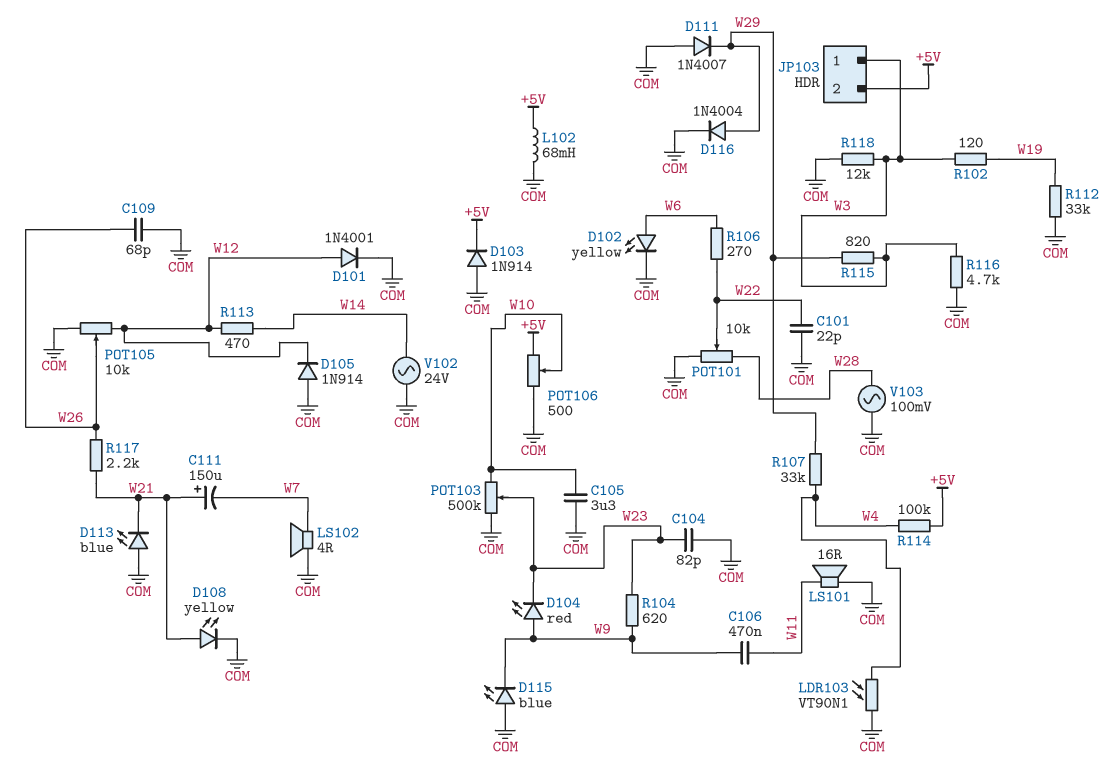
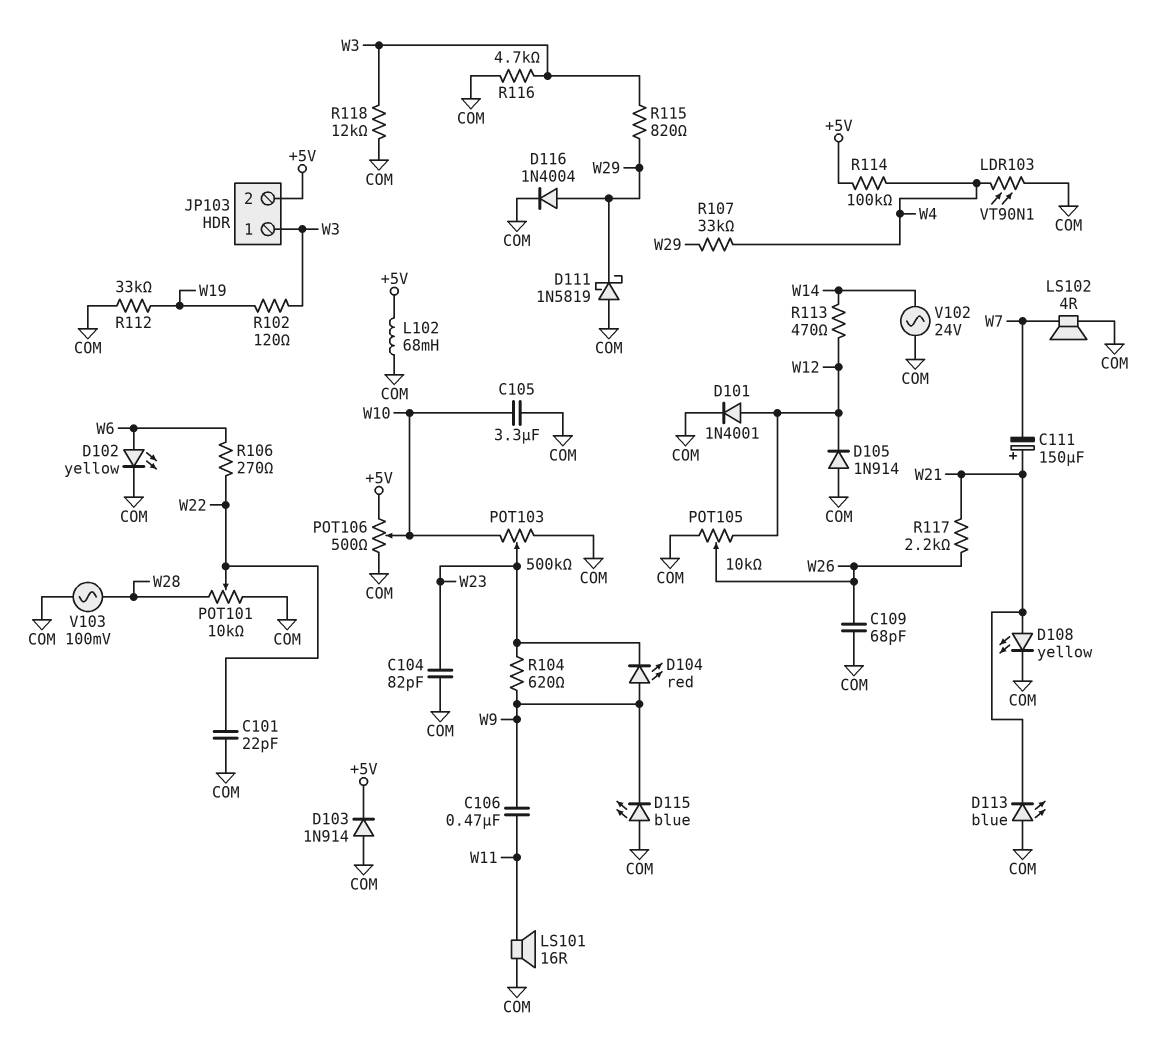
D111: diode 1N4007 (A COM, K W29) -> schottky 1N5819 (A COM, K W29)

